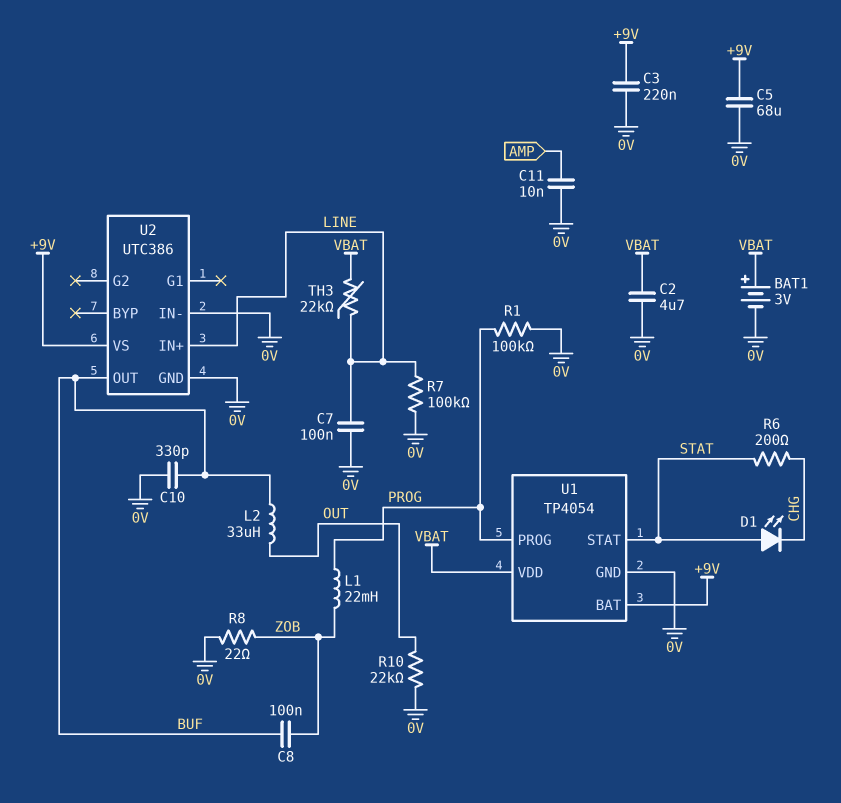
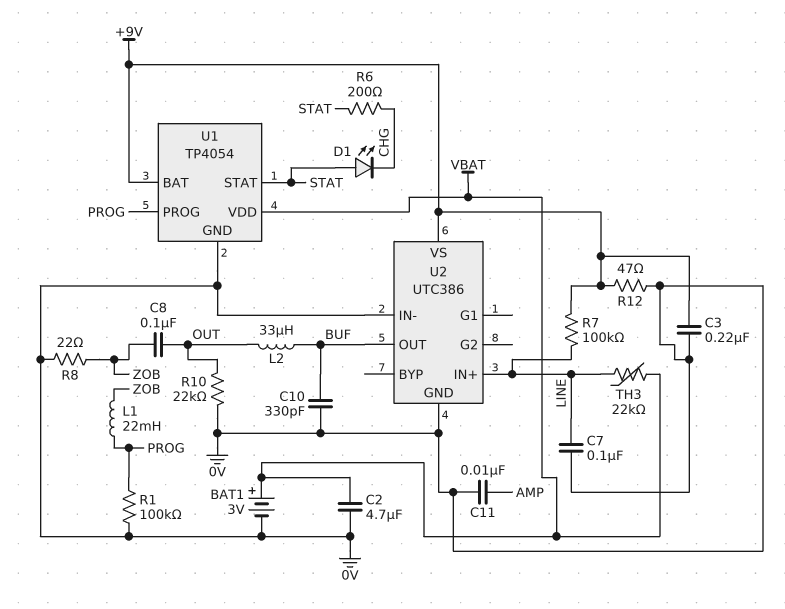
C5: 68uF (+9V, 0V) -> none
C8: 100nF (BUF, ZOB) -> 100nF (OUT, ZOB)
R7: 100k (0V, LINE) -> 100k (+9V, LINE)
R12: none -> 47 (+9V, 0V)

